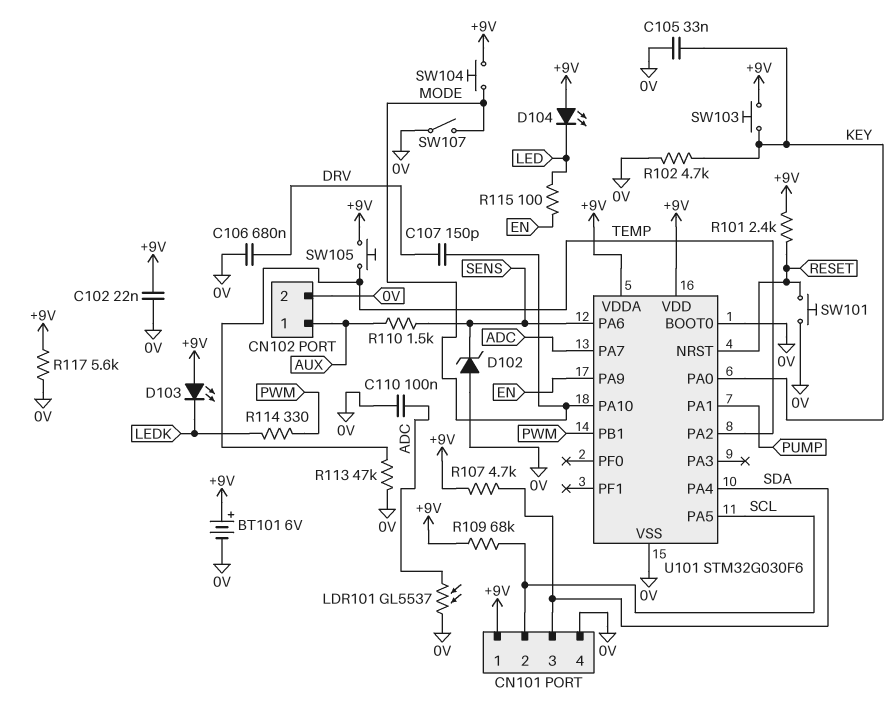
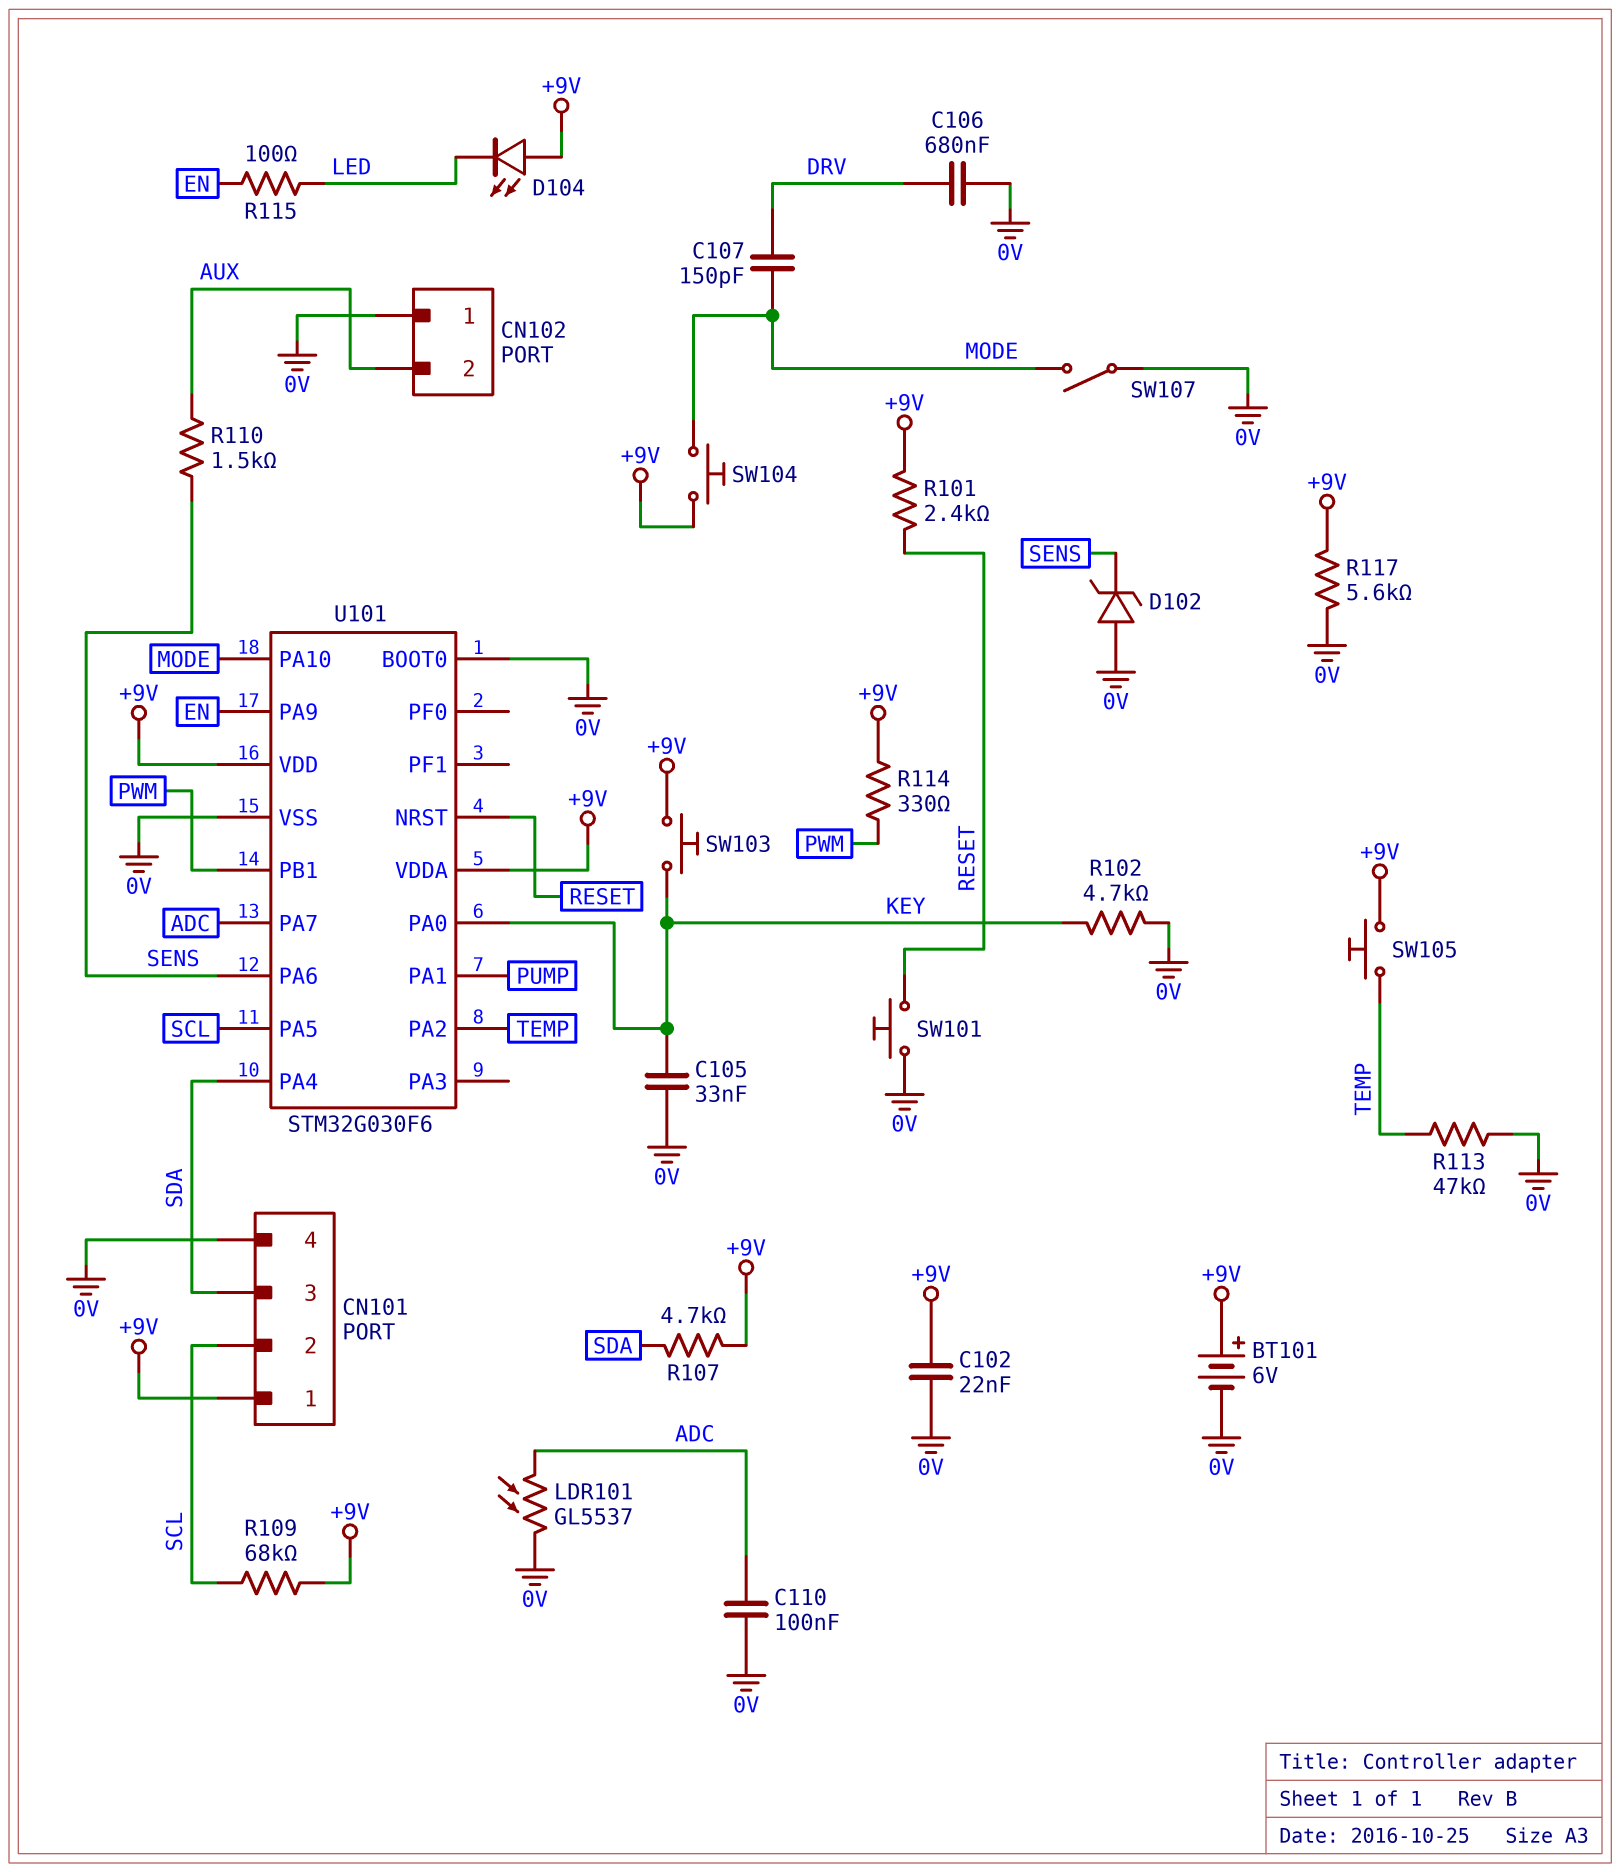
CN102 pin 1: AUX -> 0V
CN102 pin 2: 0V -> AUX
D103: LED (A +9V, K LEDK) -> none
R114: 330 (LEDK, PWM) -> 330 (+9V, PWM)

